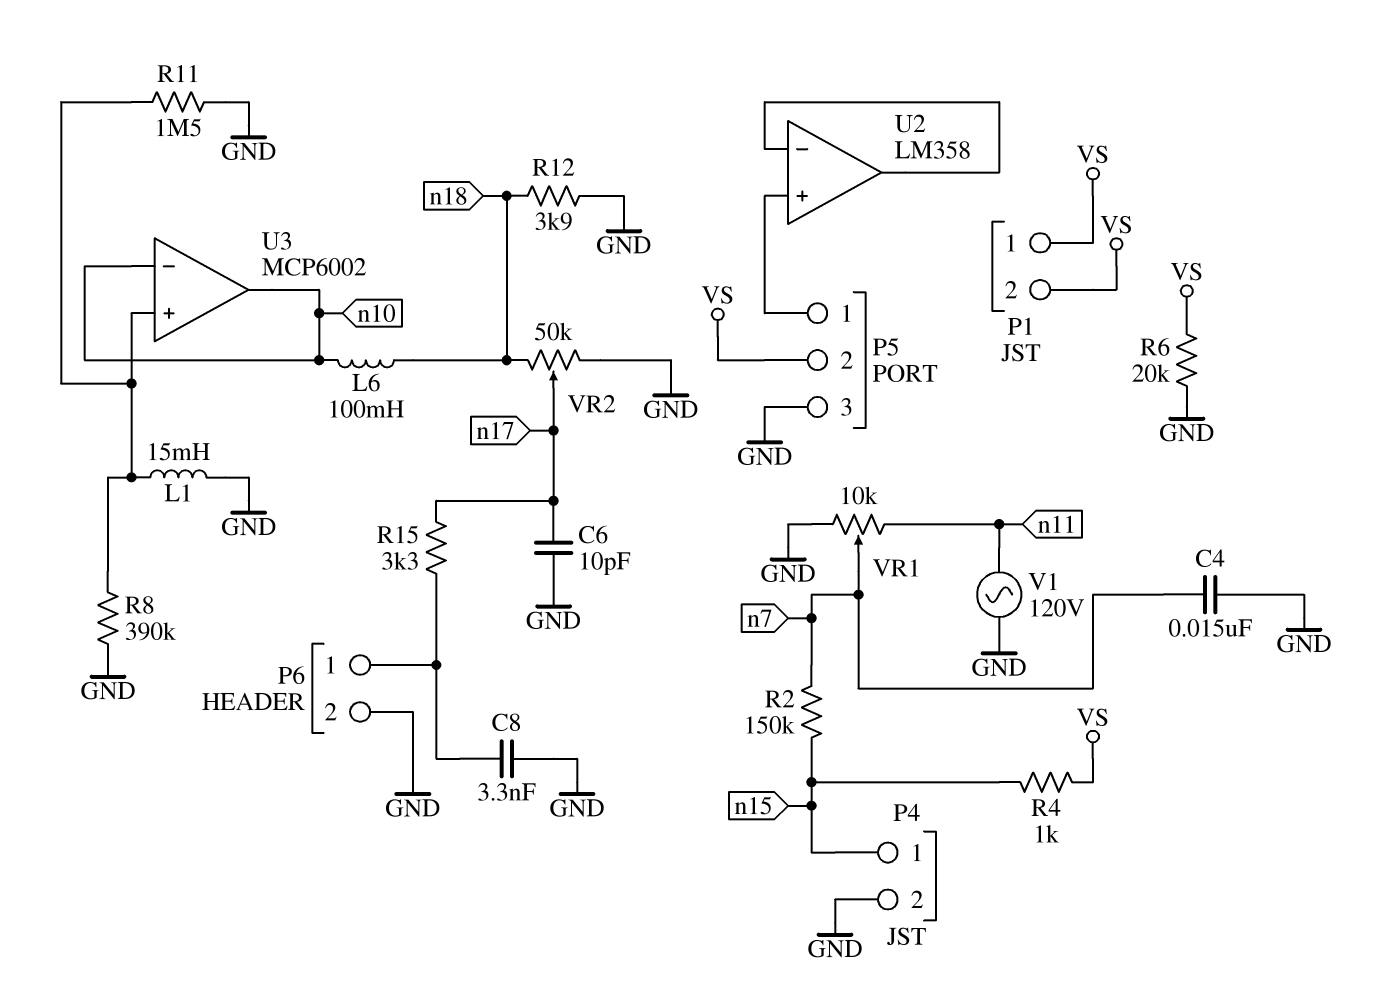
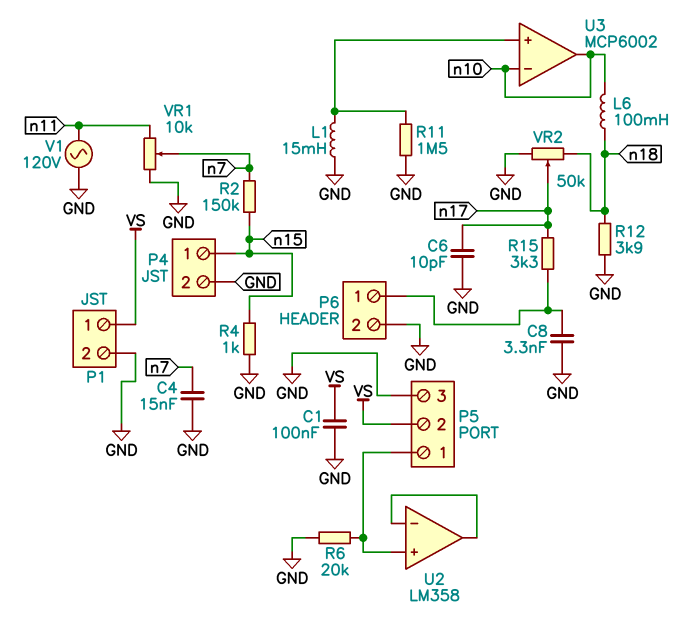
C1: none -> 100nF (GND, VS)
P1 pin 2: VS -> GND
R4: 1k (VS, n15) -> 1k (GND, n15)
R6: 20k (GND, VS) -> 20k (GND, P5/1)
R8: 390k (GND, U3/in+) -> none

